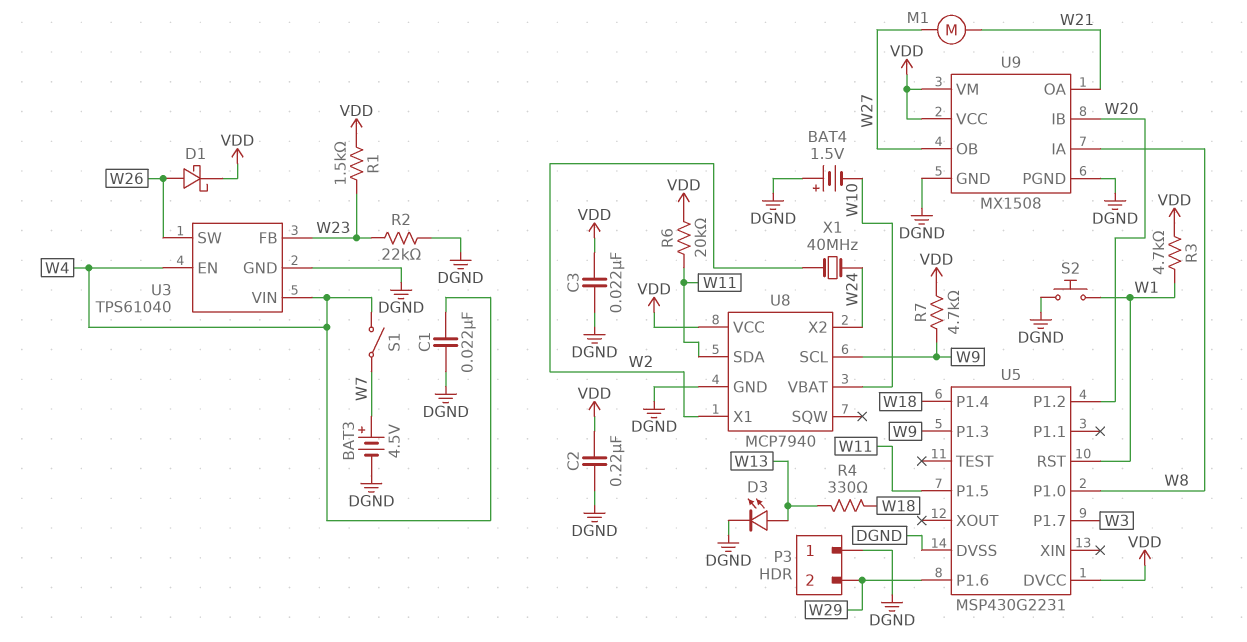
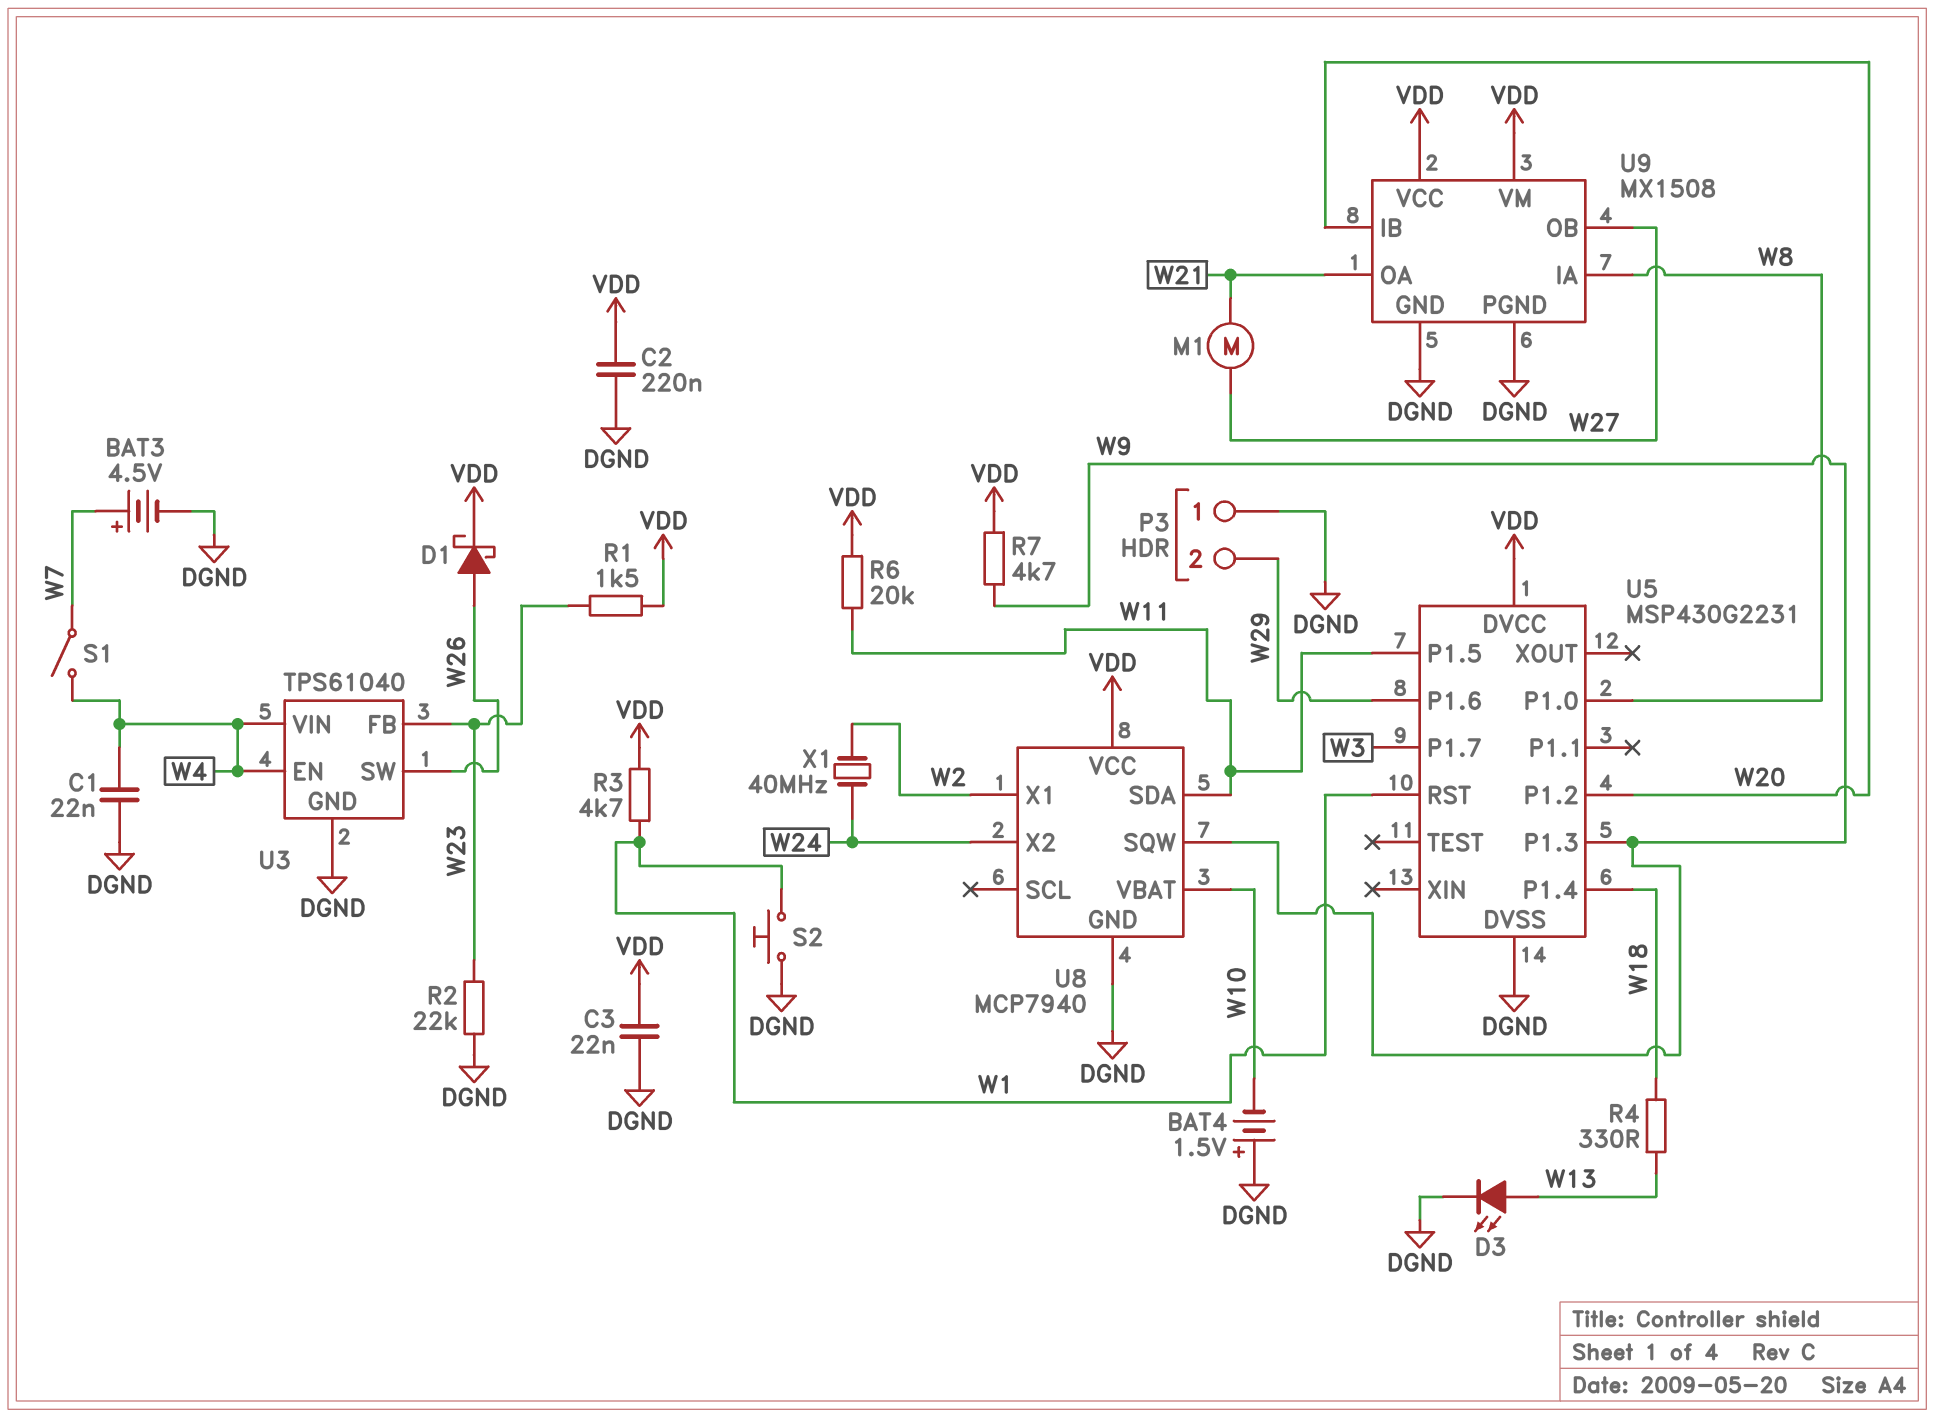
U8 pin SCL: W9 -> none
U8 pin SQW: none -> W9

